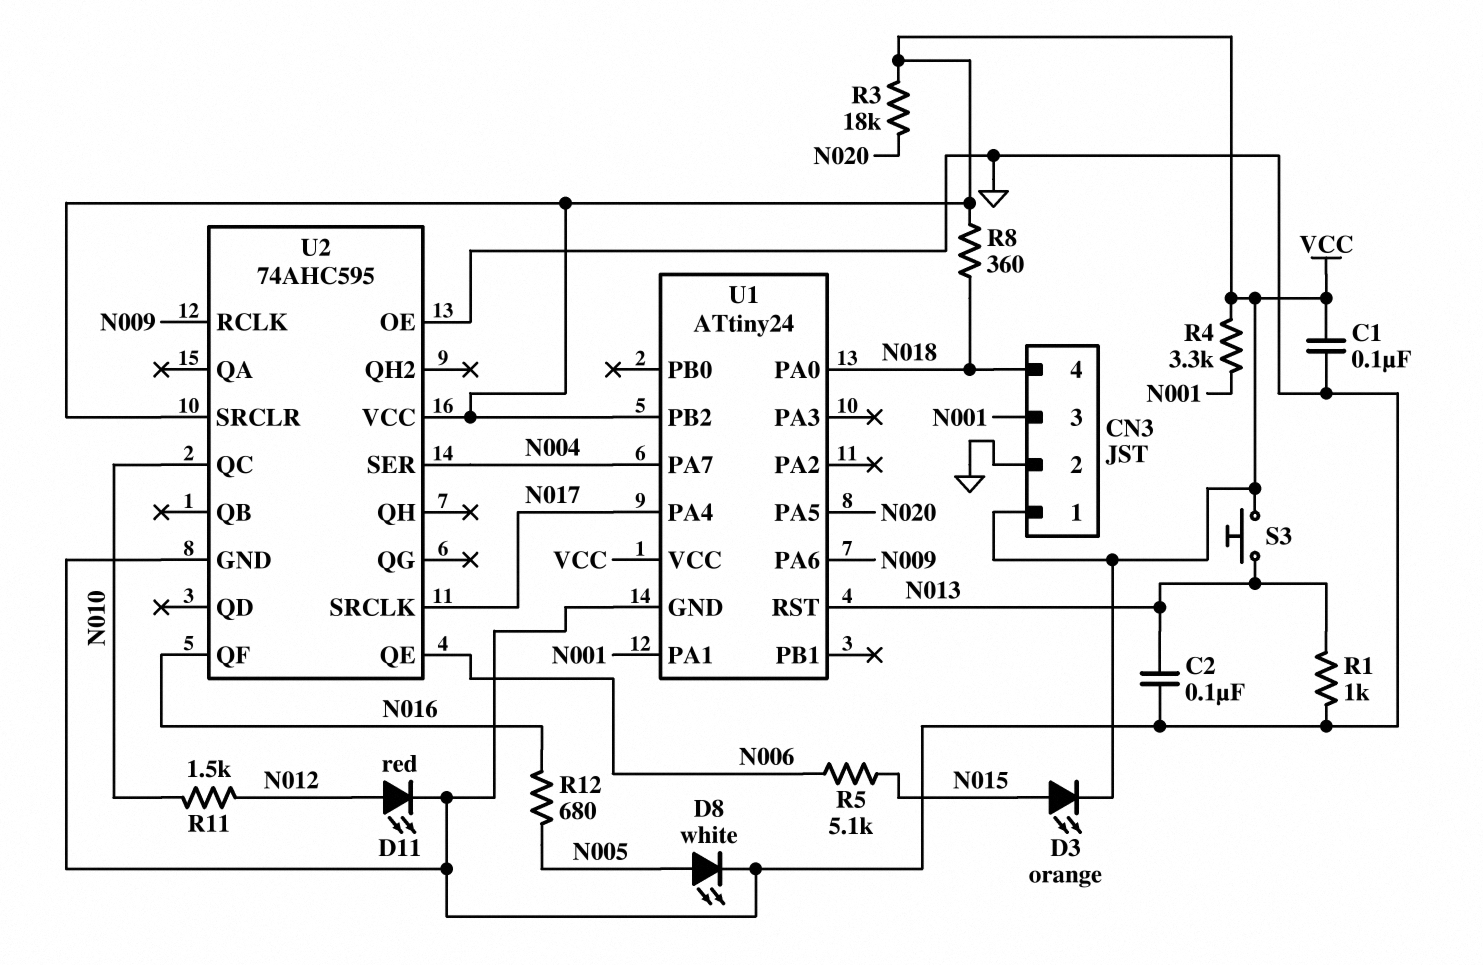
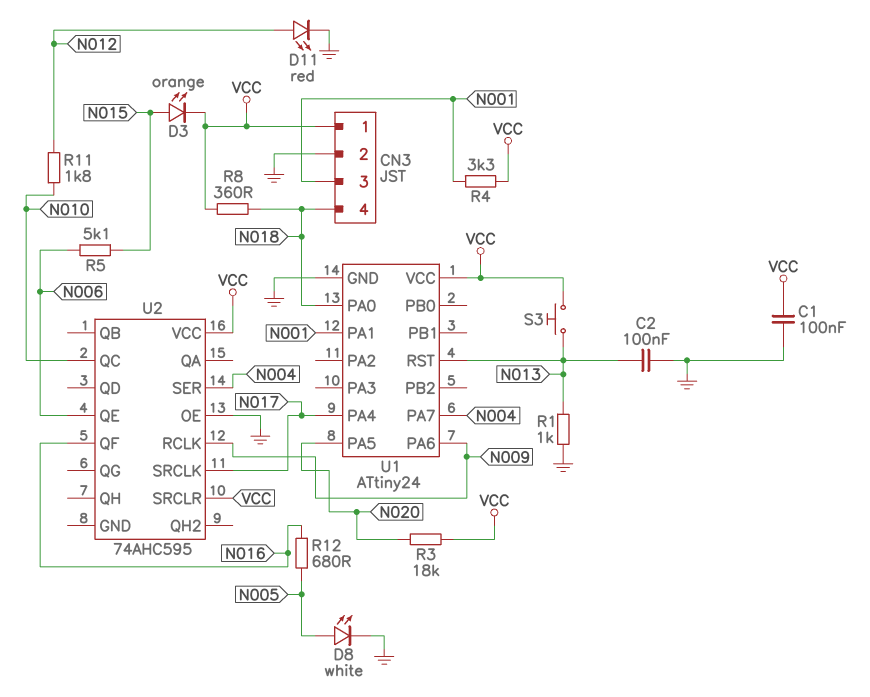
R11: 1.5k (N010, N012) -> 1.8k (N010, N012)
U1 pin PB2: VCC -> none
U2 pin GND: GND -> none

